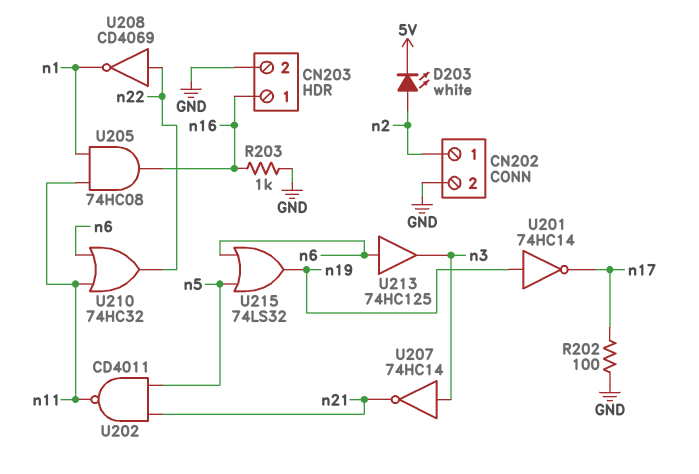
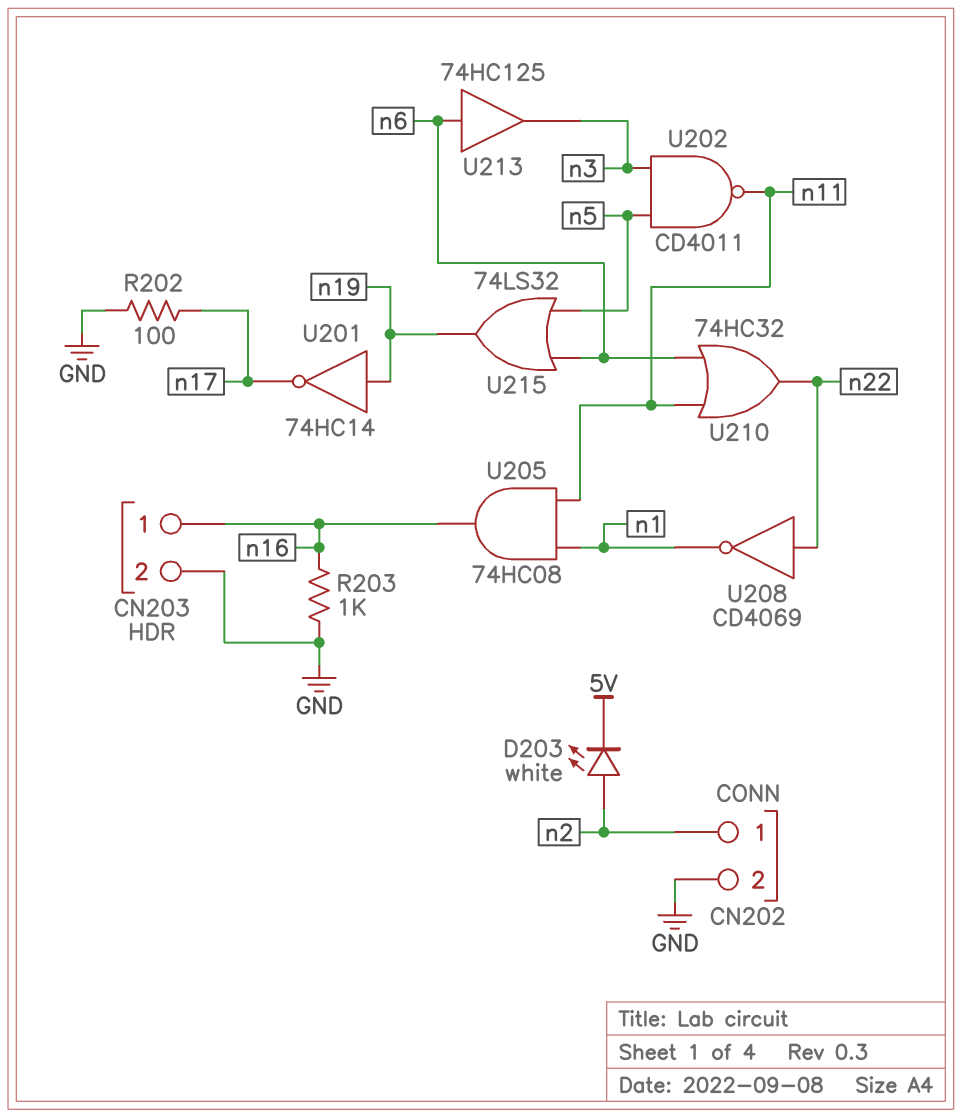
U202: NAND CD4011 (in n5, in n21, out n11) -> NAND CD4011 (in n3, in n5, out n11)
U207: NOT 74HC14 (in n3, out n21) -> none

